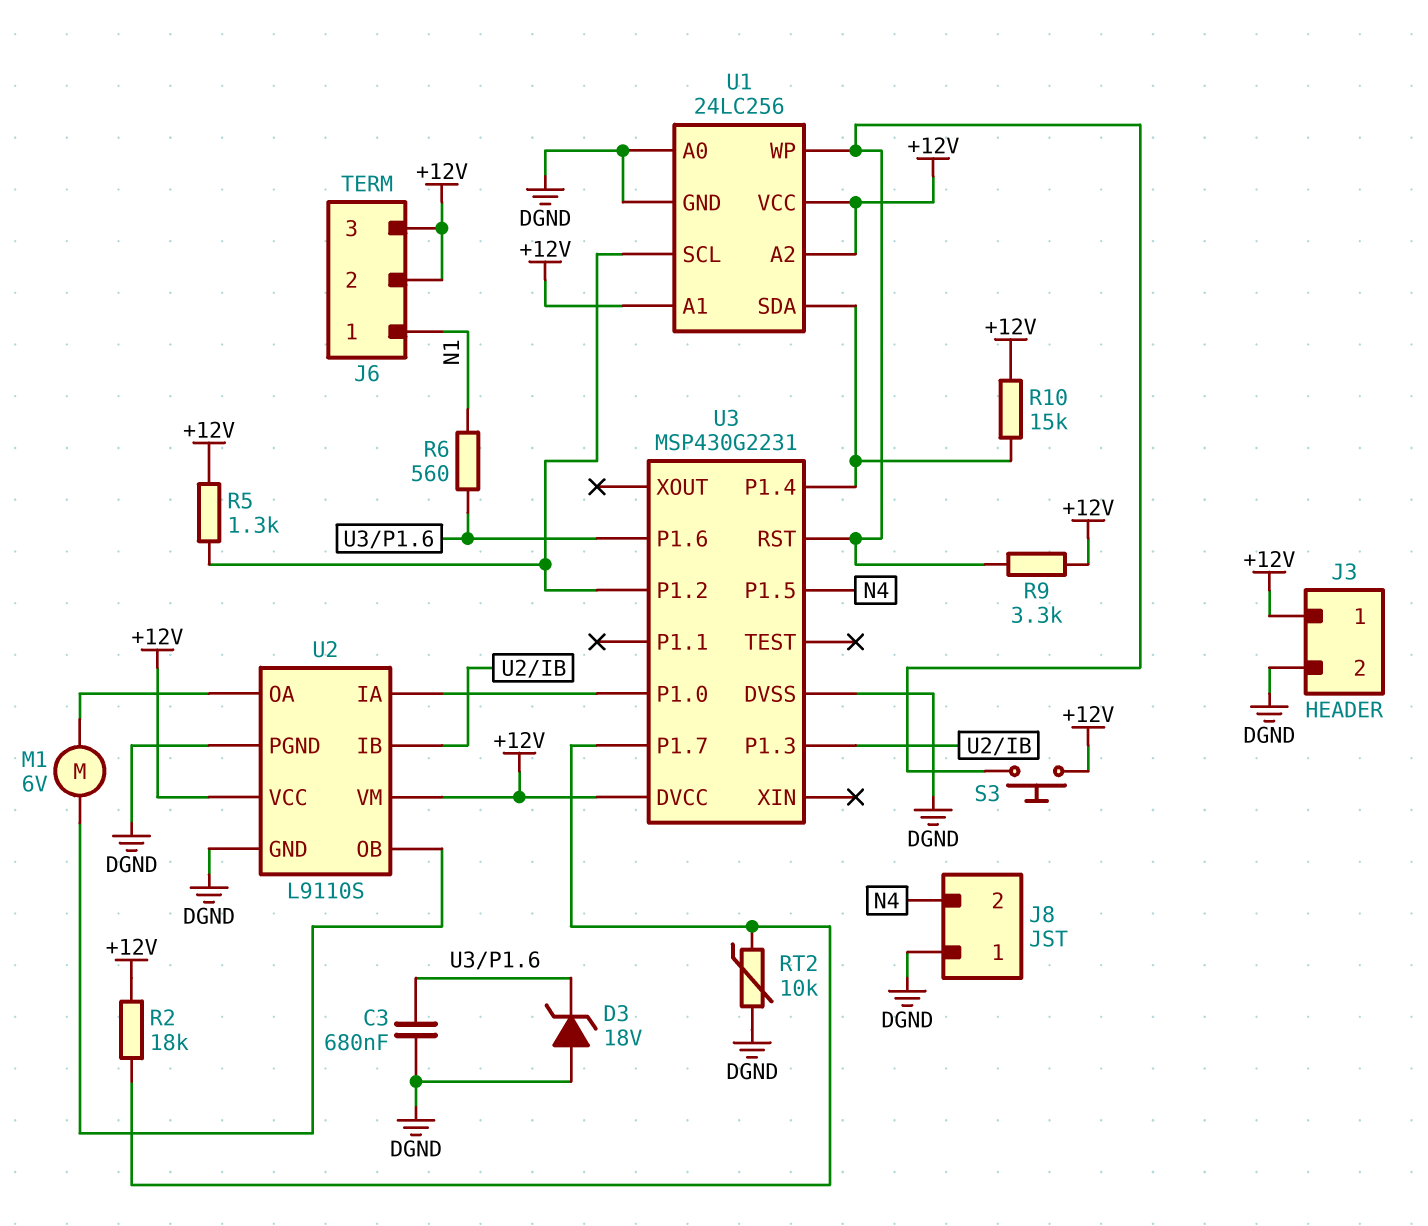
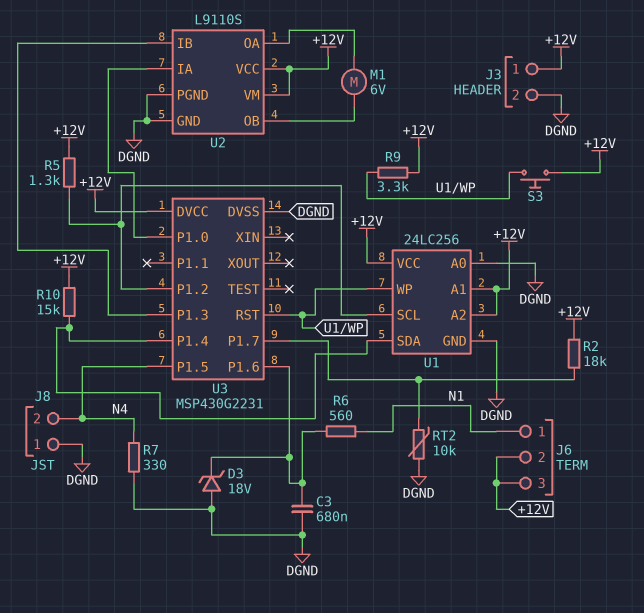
R7: none -> 330 (DGND, N4)

